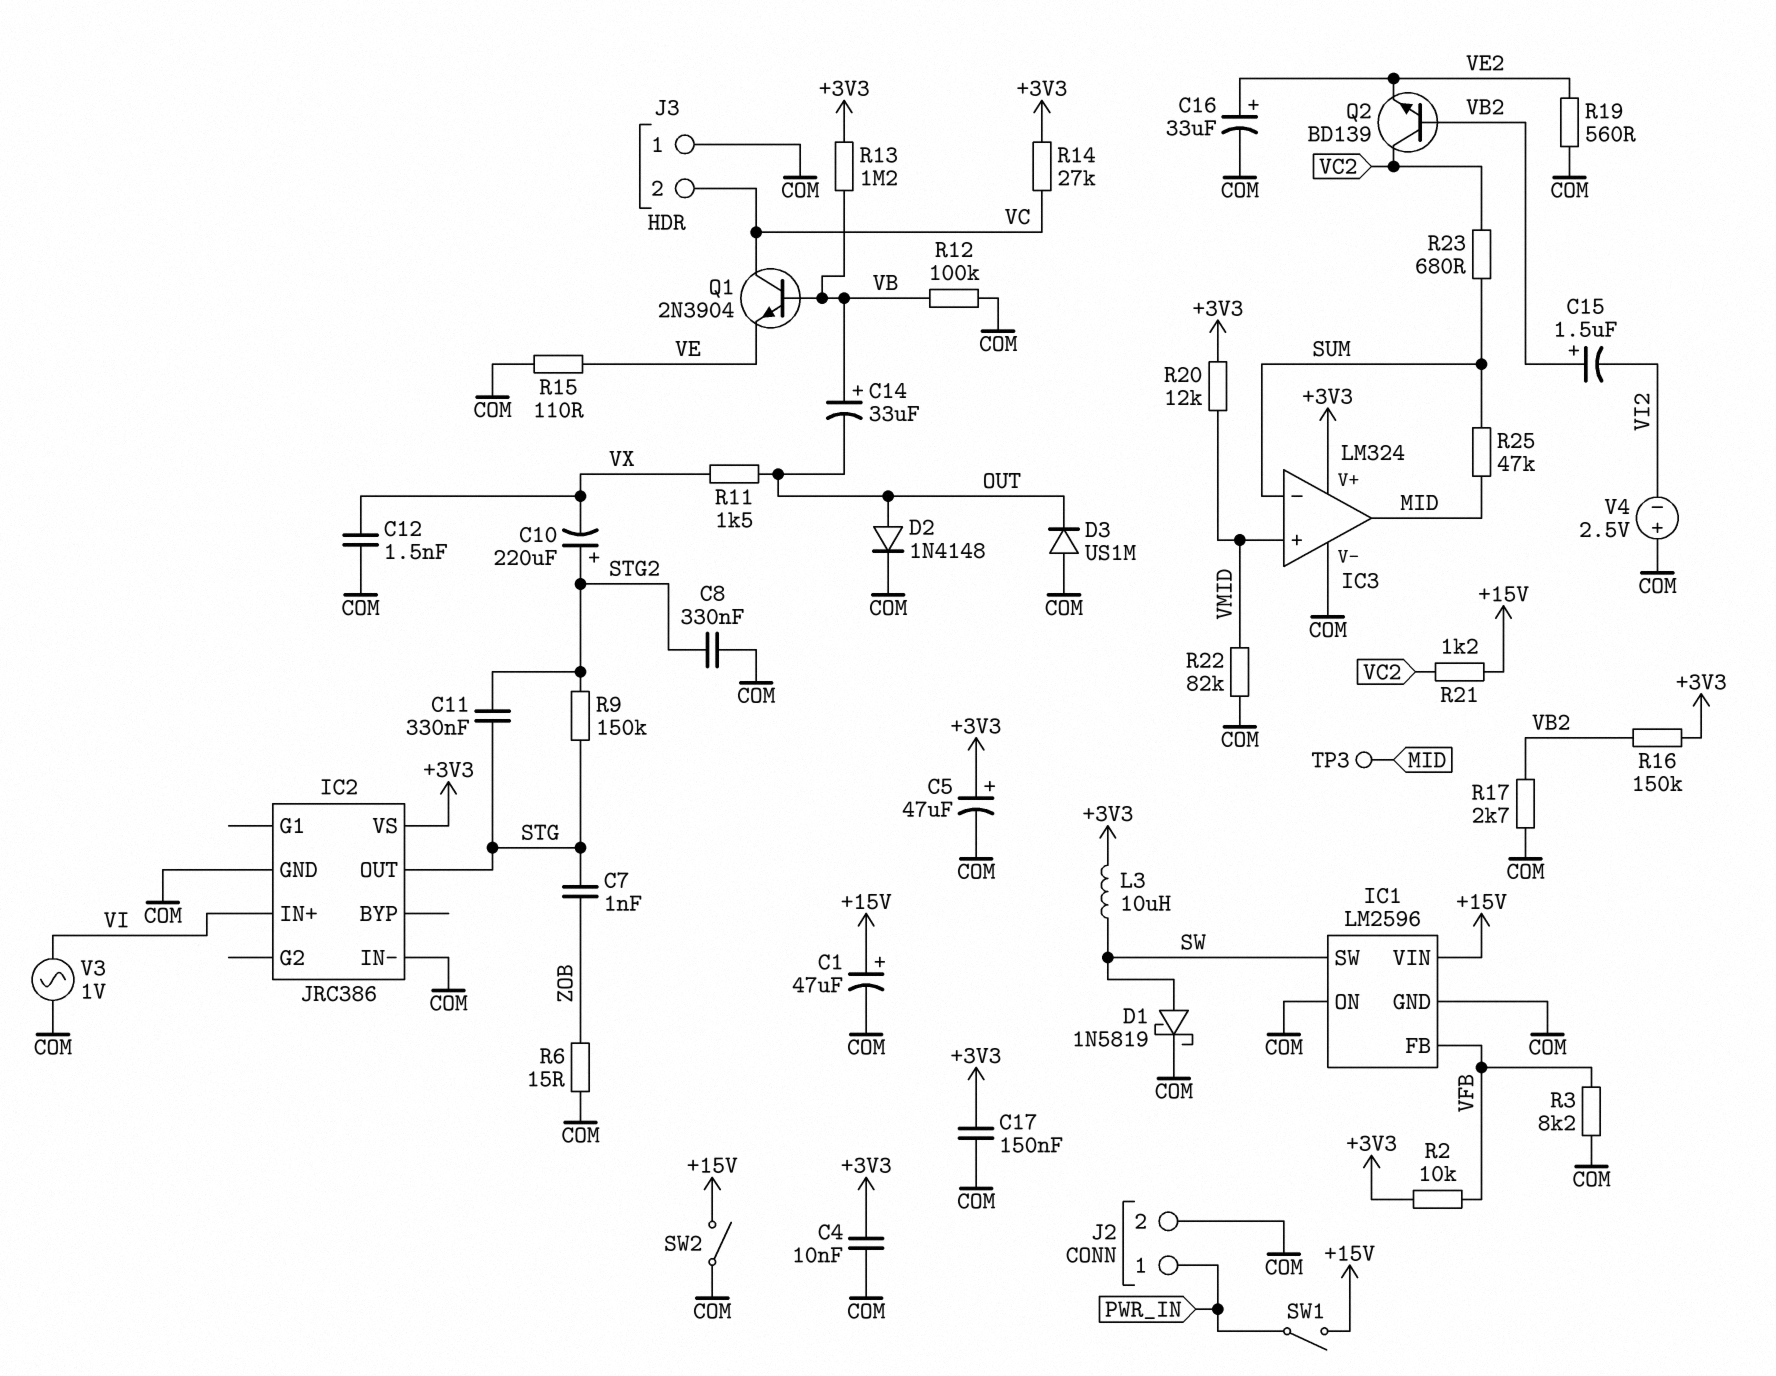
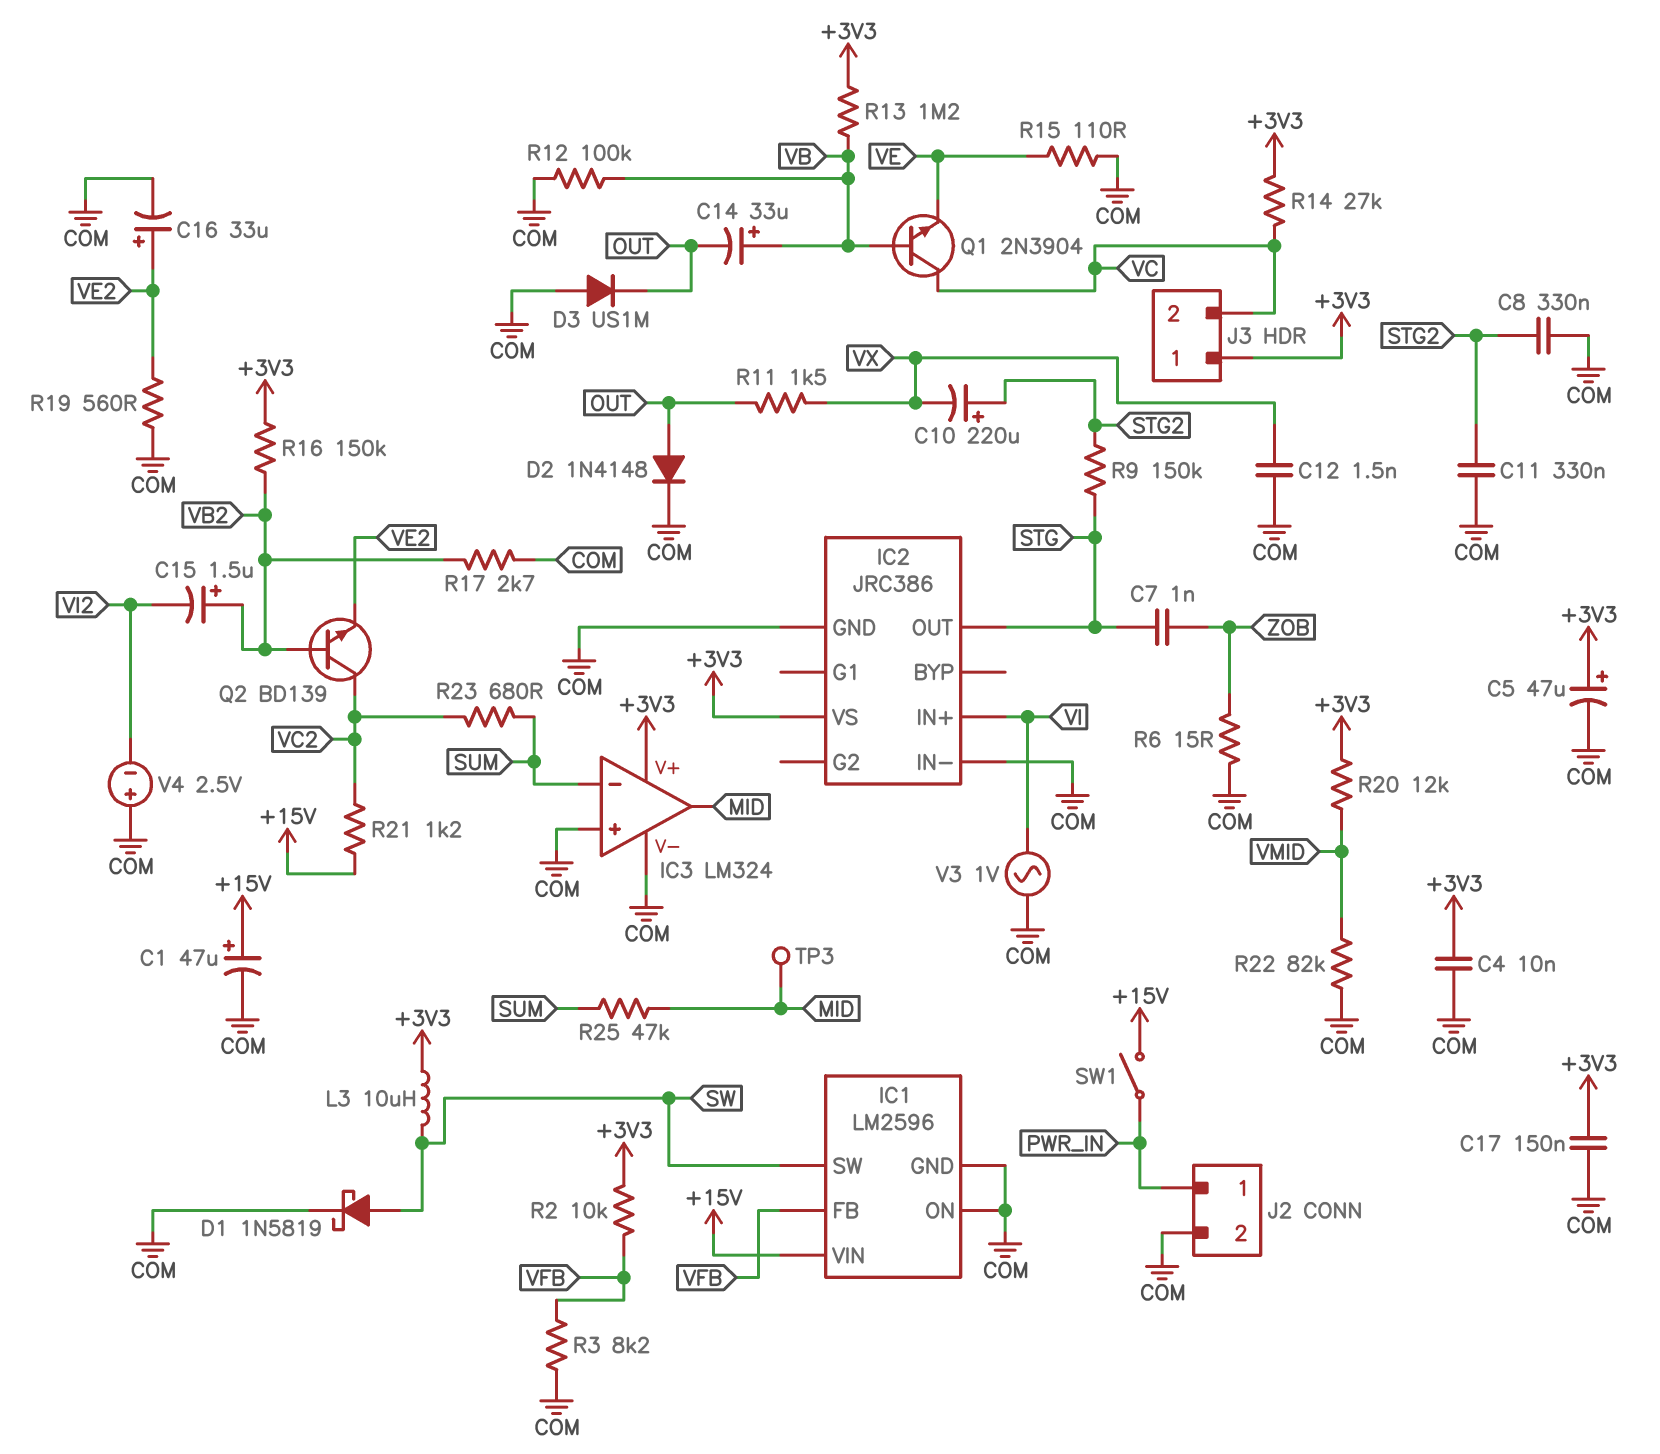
C11: 330nF (STG, STG2) -> 330nF (COM, STG2)
IC3 pin in+: VMID -> COM
J3 pin 1: COM -> +3V3
SW2: switch (+15V, COM) -> none

